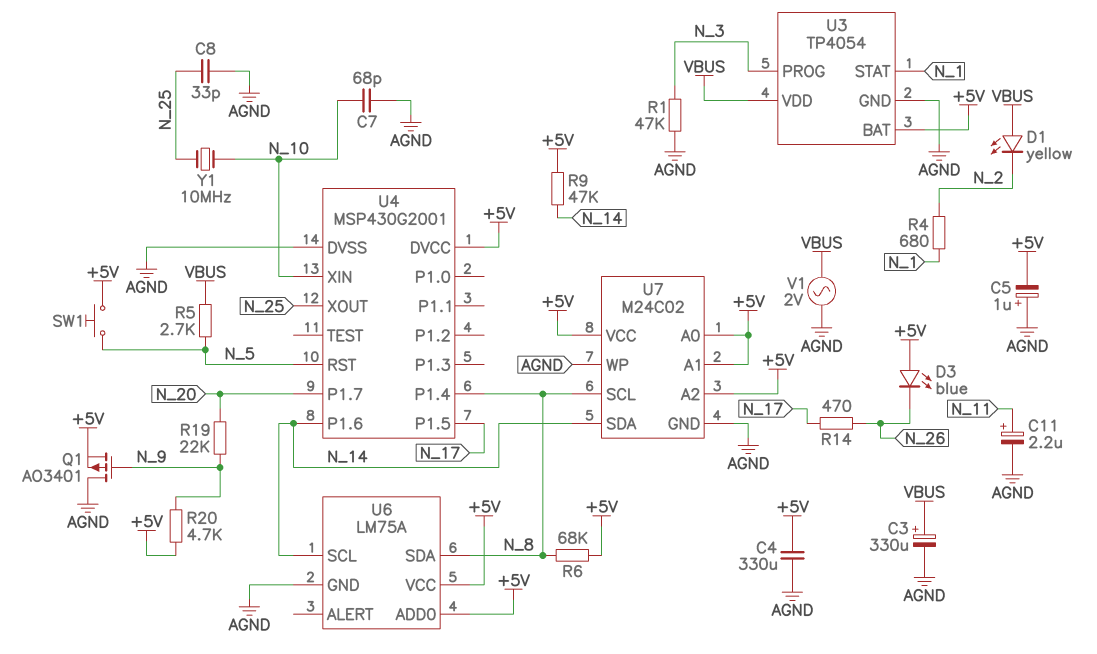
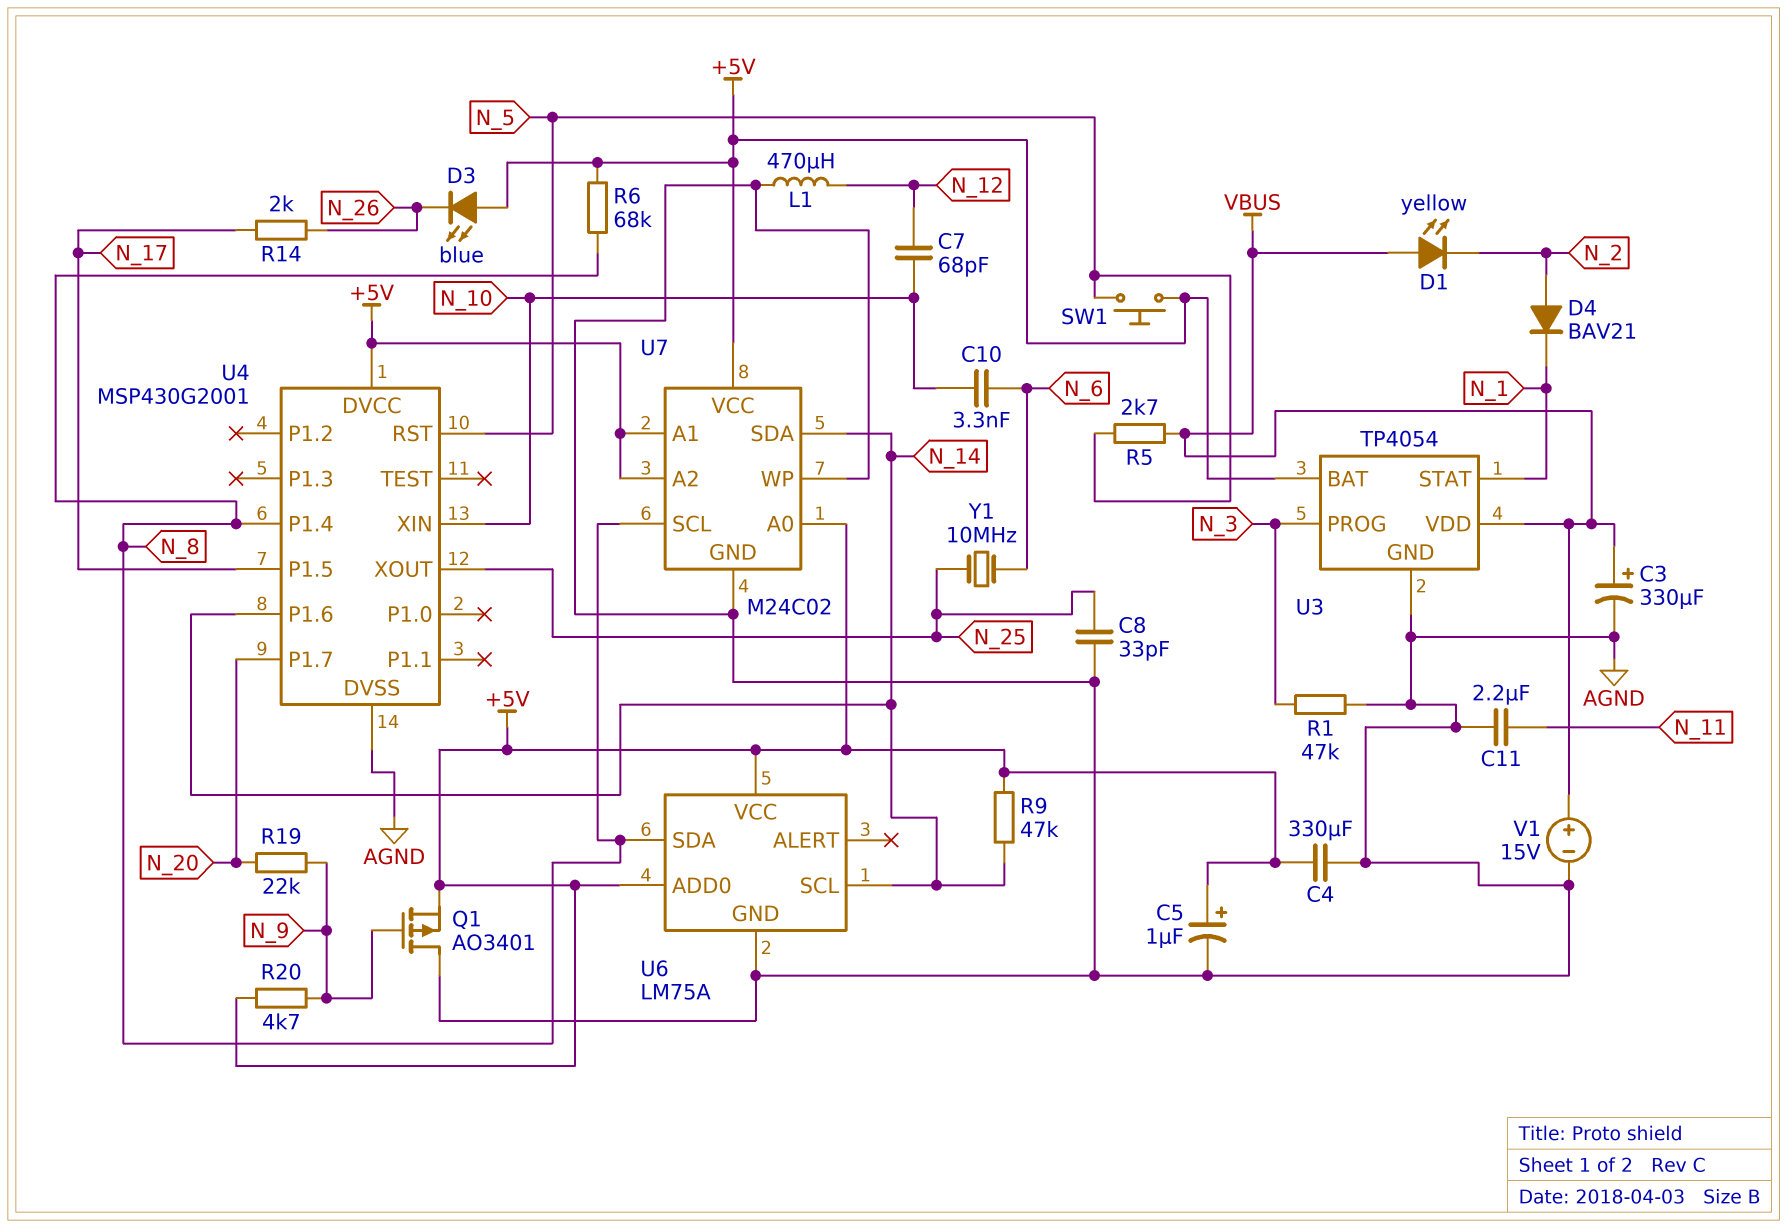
C5: 1uF (plus AGND, minus +5V) -> 1uF (plus +5V, minus AGND)
C7: 68pF (AGND, N_10) -> 68pF (N_10, N_12)
C10: none -> 3.3nF (N_6, N_10)
C11: 2.2uF (plus N_11, minus AGND) -> 2.2uF (AGND, N_11)
D4: none -> diode BAV21 (A N_2, K N_1)
L1: none -> 470uH (AGND, N_12)
R4: 680 (N_1, N_2) -> none
R14: 470 (N_17, N_26) -> 2k (N_17, N_26)
V1: AC 2V (AGND, VBUS) -> 15V (plus VBUS, minus AGND)
Y1: 10MHz (N_10, N_25) -> 10MHz (N_6, N_25)

